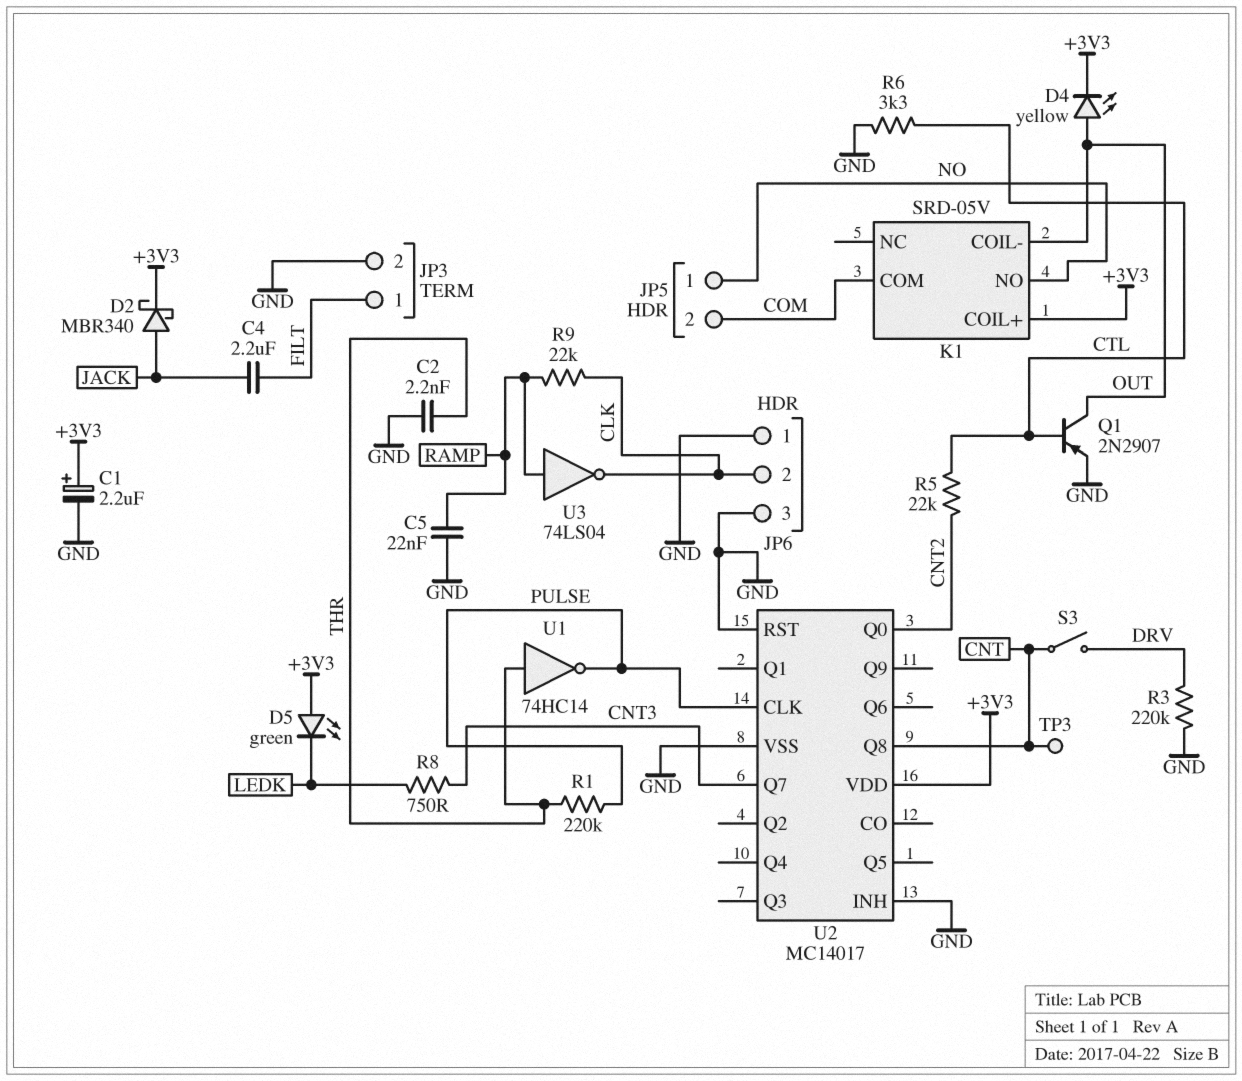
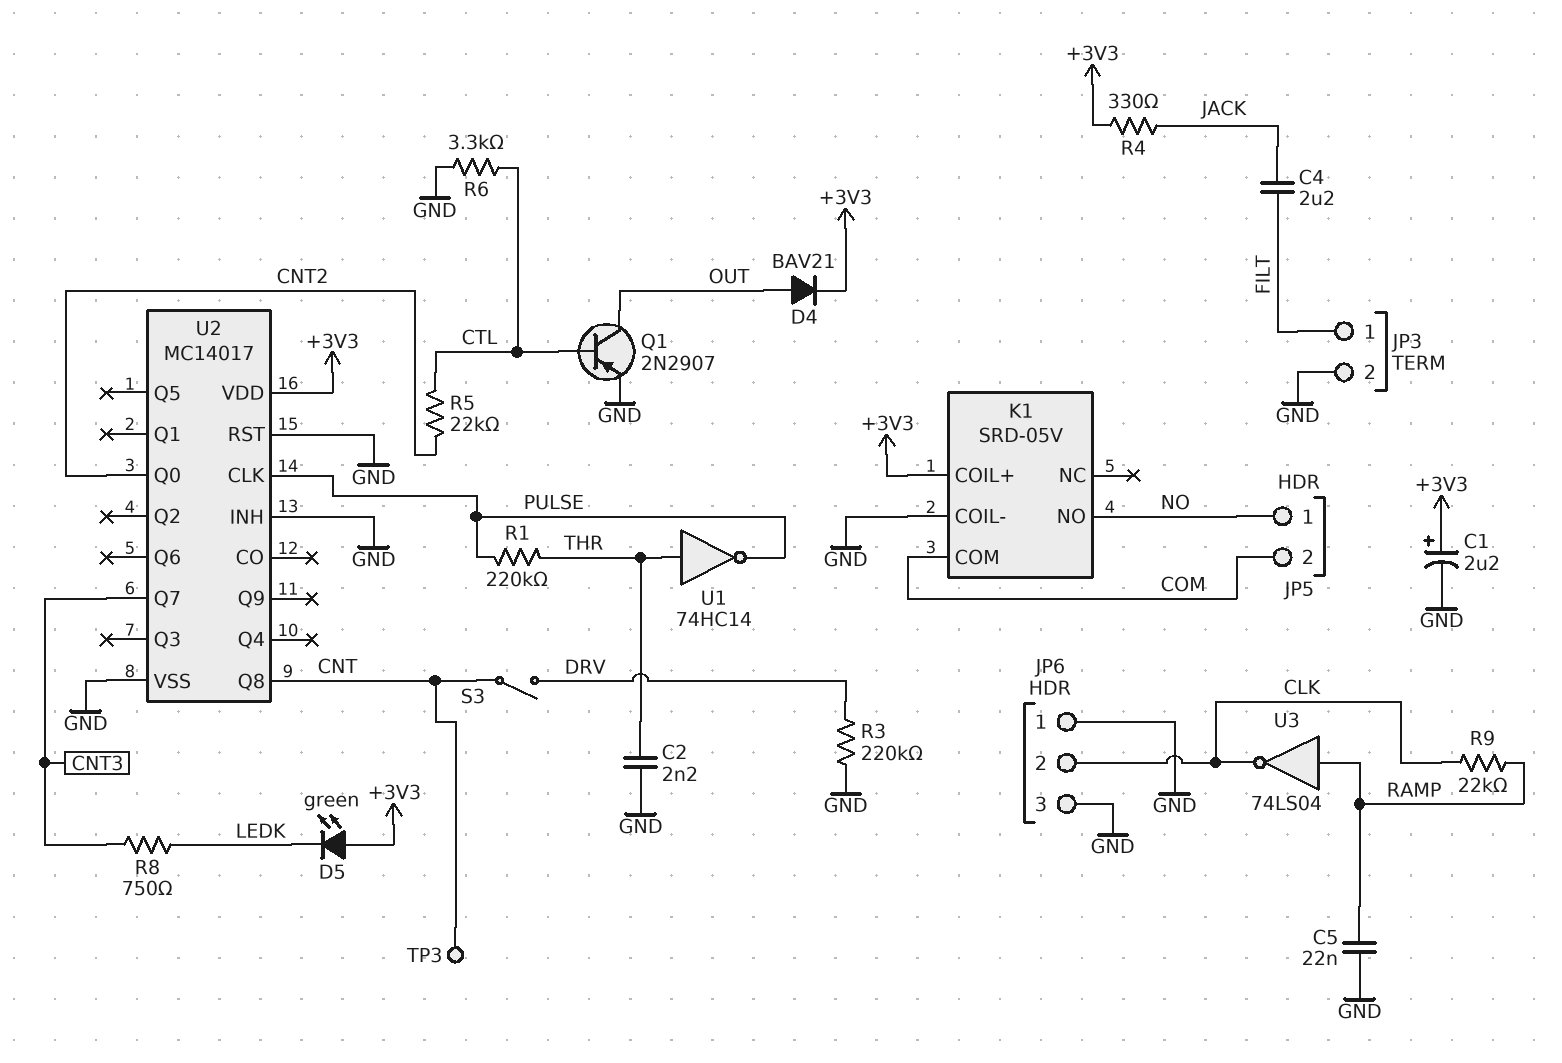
D2: schottky MBR340 (A JACK, K +3V3) -> none
D4: LED yellow (A OUT, K +3V3) -> diode BAV21 (A OUT, K +3V3)
K1 pin COIL-: OUT -> GND
R4: none -> 330 (+3V3, JACK)

